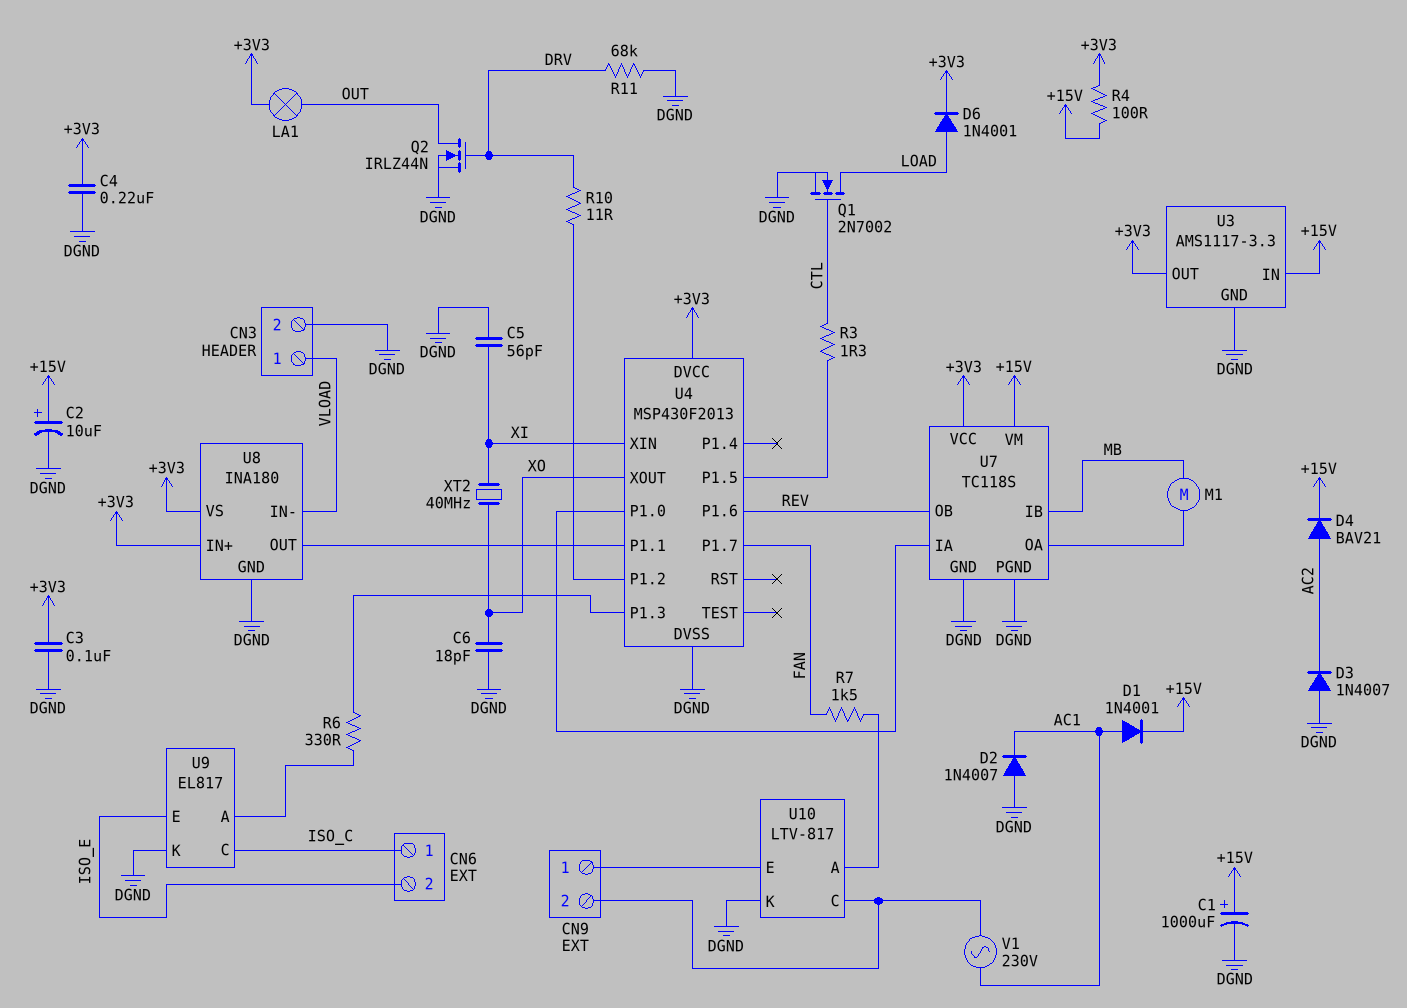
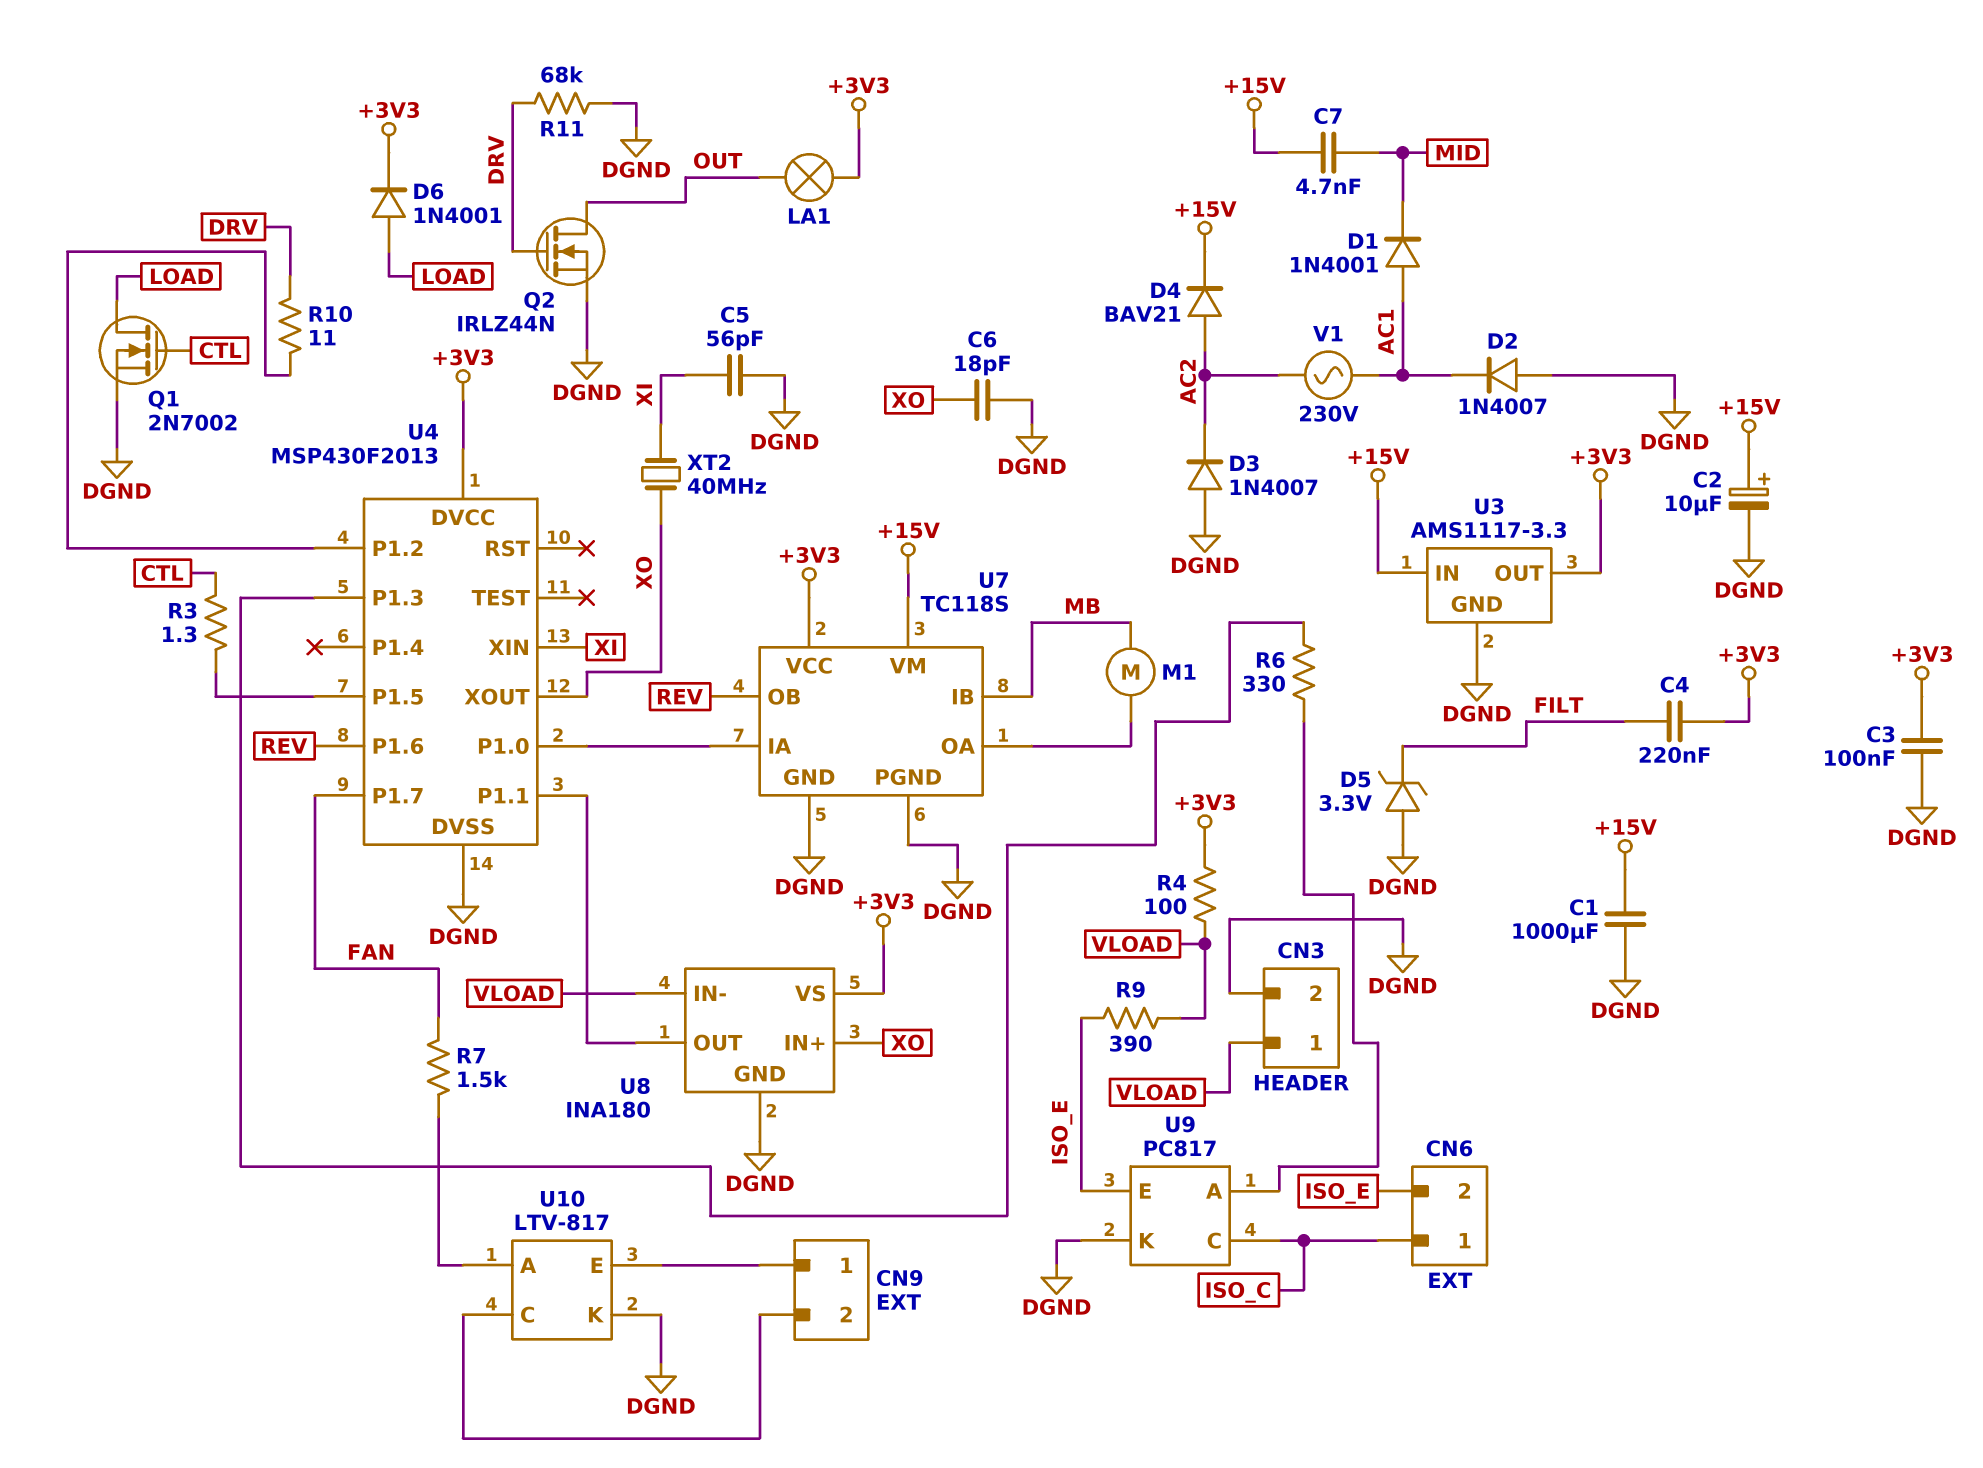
C1: 1000uF (plus +15V, minus DGND) -> 1000uF (+15V, DGND)
C4: 220nF (+3V3, DGND) -> 220nF (+3V3, FILT)
C7: none -> 4.7nF (+15V, MID)
D1: diode 1N4001 (A AC1, K +15V) -> diode 1N4001 (A AC1, K MID)
D5: none -> zener 3.3V (A DGND, K FILT)
R4: 100 (+3V3, +15V) -> 100 (+3V3, VLOAD)
R9: none -> 390 (ISO_E, VLOAD)
U8 pin IN+: +3V3 -> XO
U9: EL817 -> PC817
V1: AC 230V (AC1, CN9/2) -> AC 230V (AC1, AC2)

